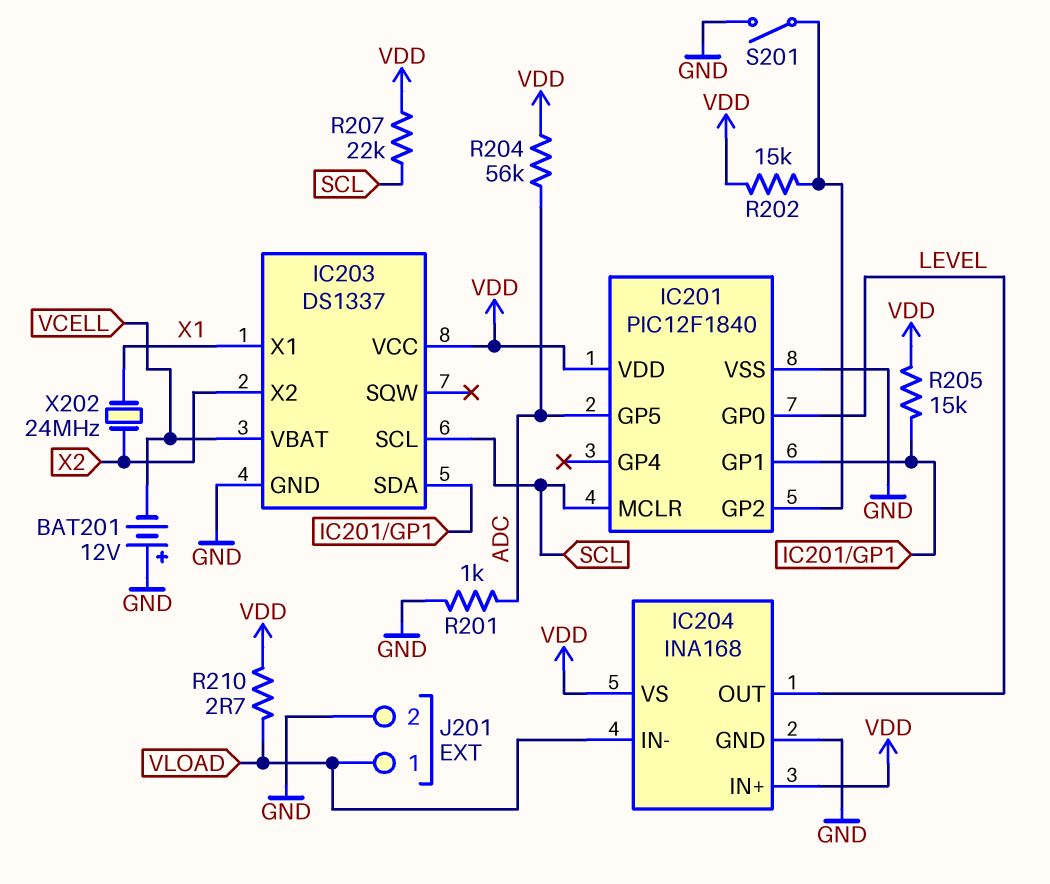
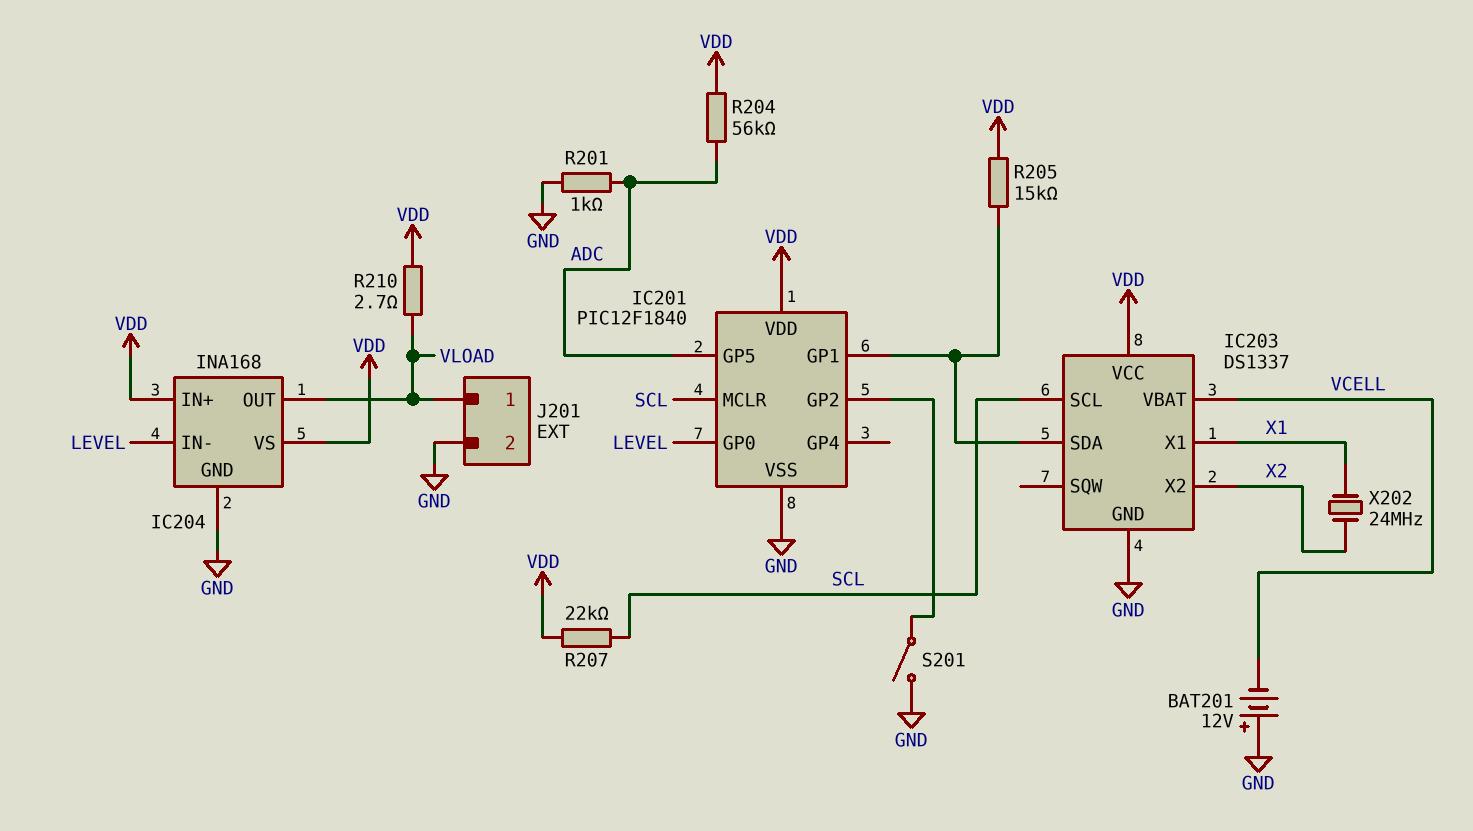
IC204 pin IN-: VLOAD -> LEVEL
IC204 pin OUT: LEVEL -> VLOAD
R202: 15k (IC201/GP2, VDD) -> none

